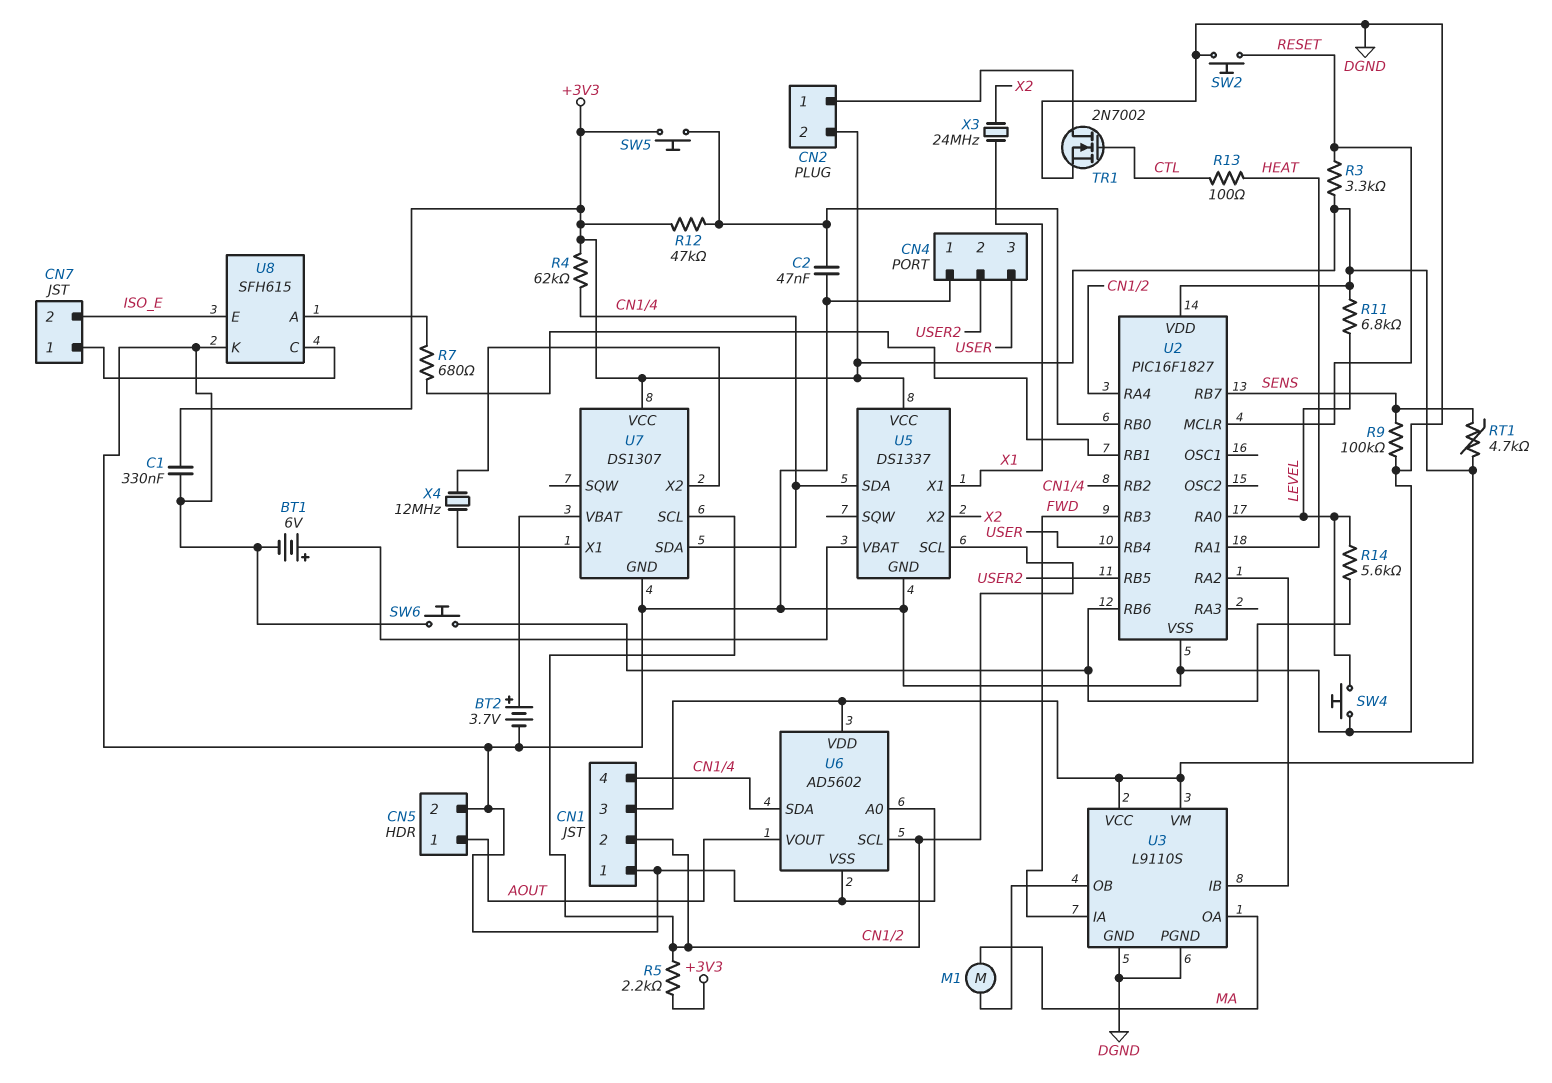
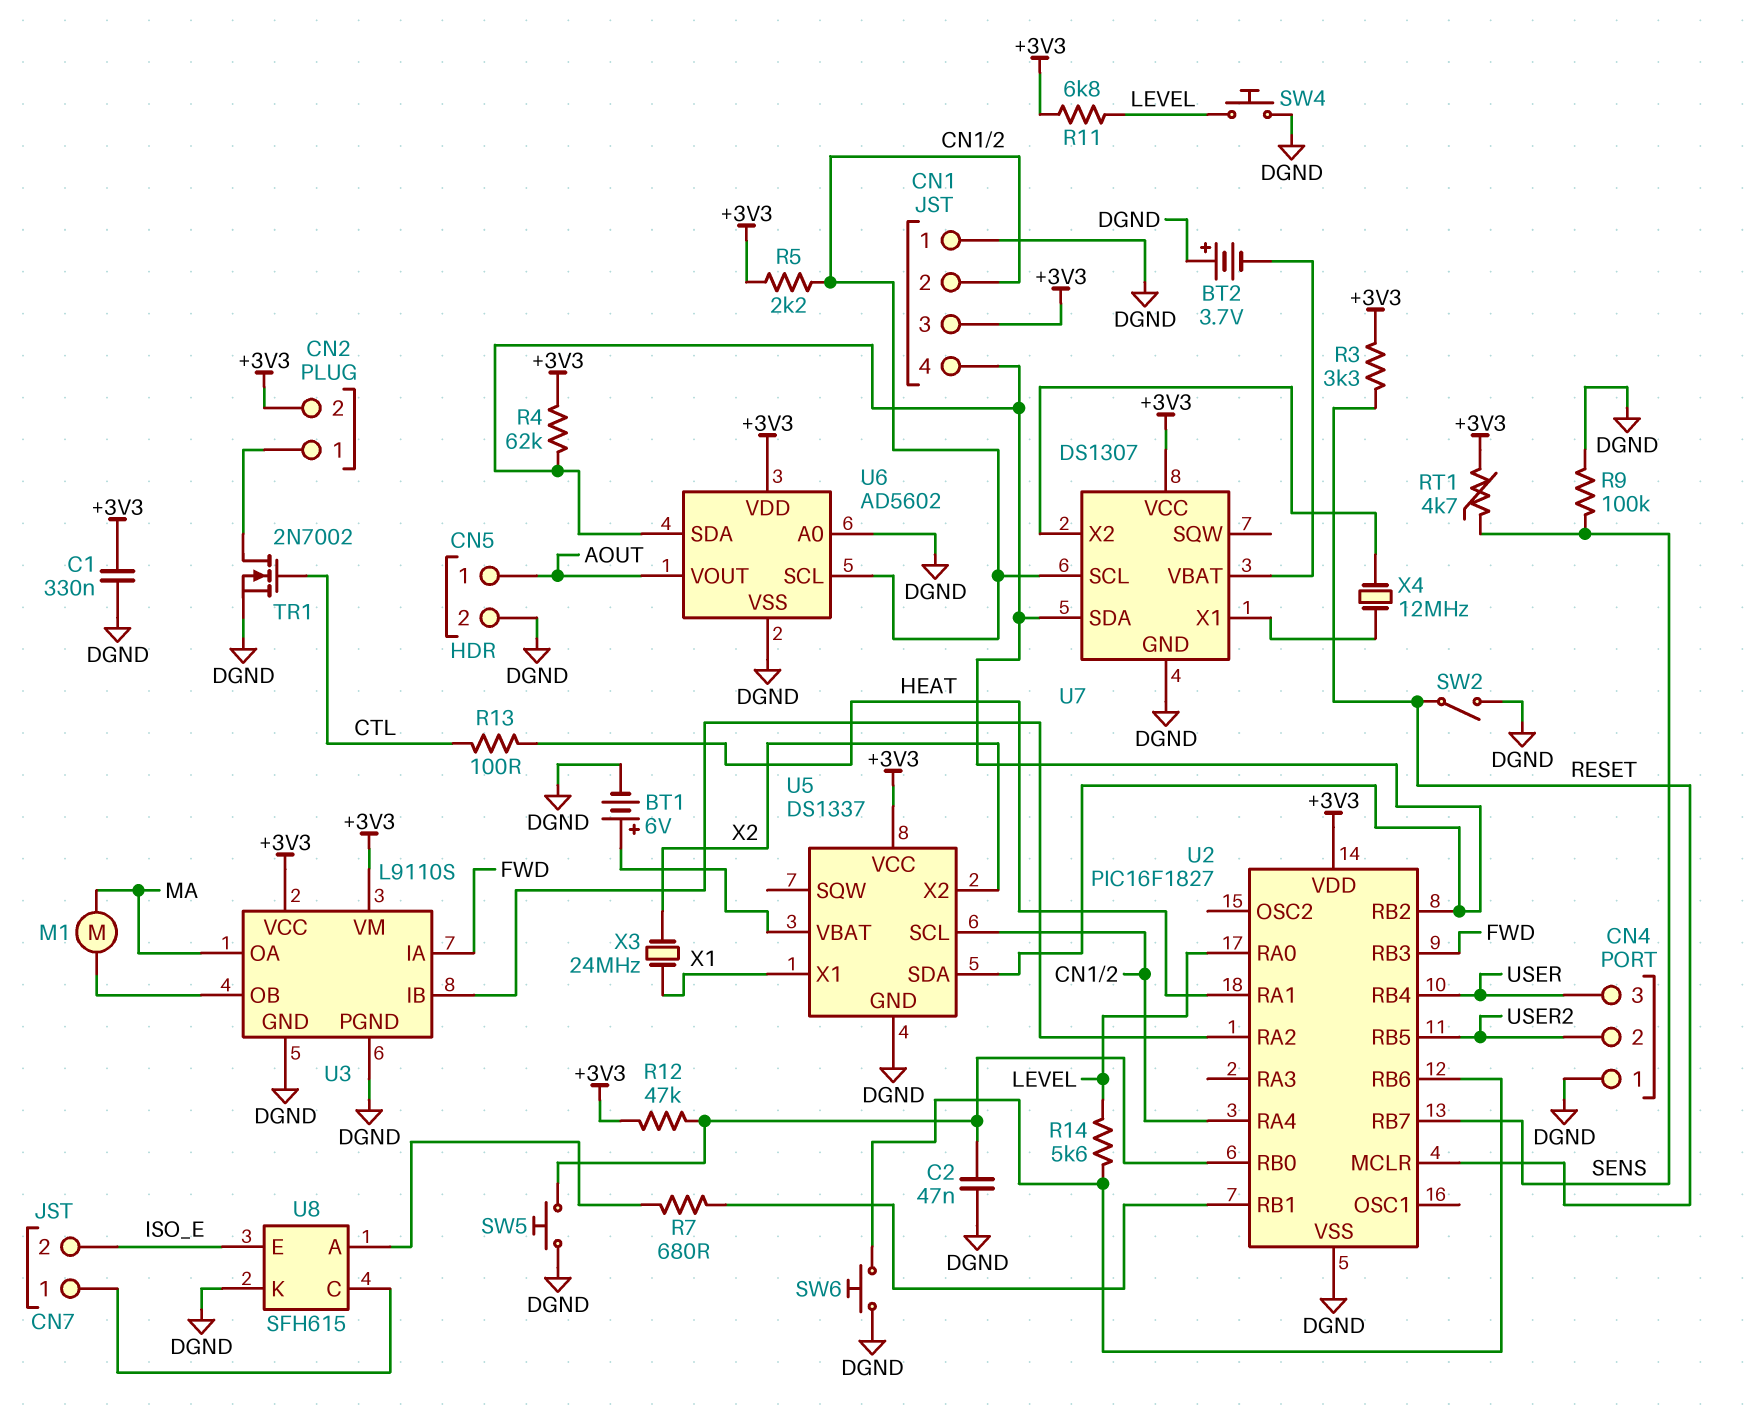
BT2: 3.7V (plus U7/VBAT, minus DGND) -> 3.7V (plus DGND, minus U7/VBAT)
SW2: button (DGND, RESET) -> switch (DGND, RESET)
SW5: button (+3V3, U2/RB0) -> button (DGND, U2/RB0)

